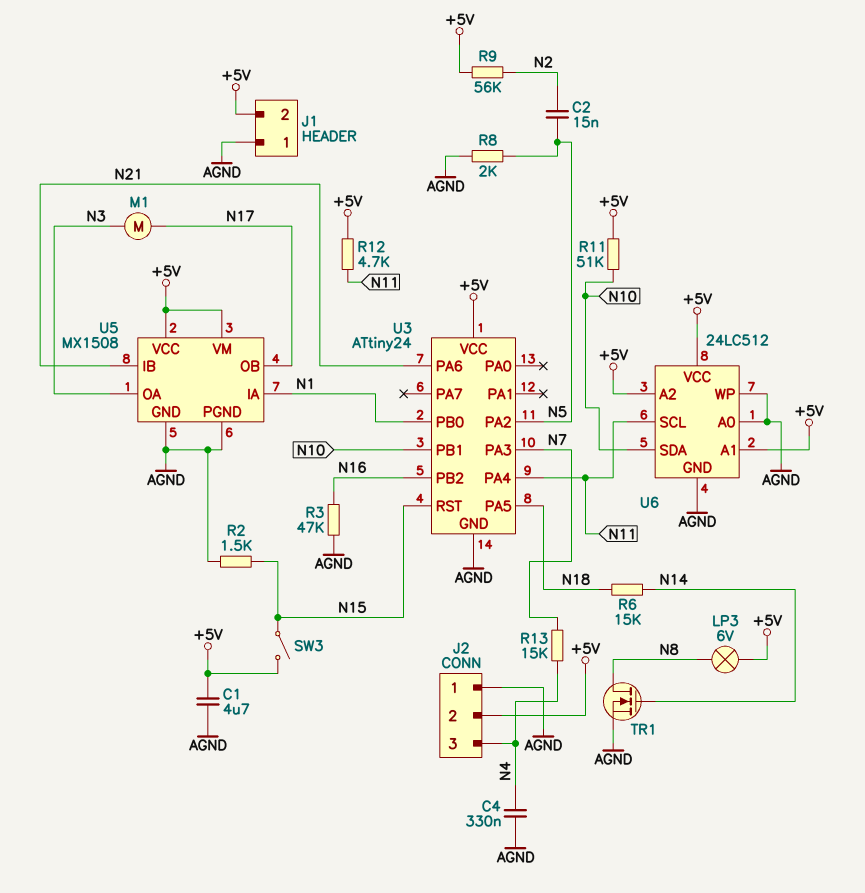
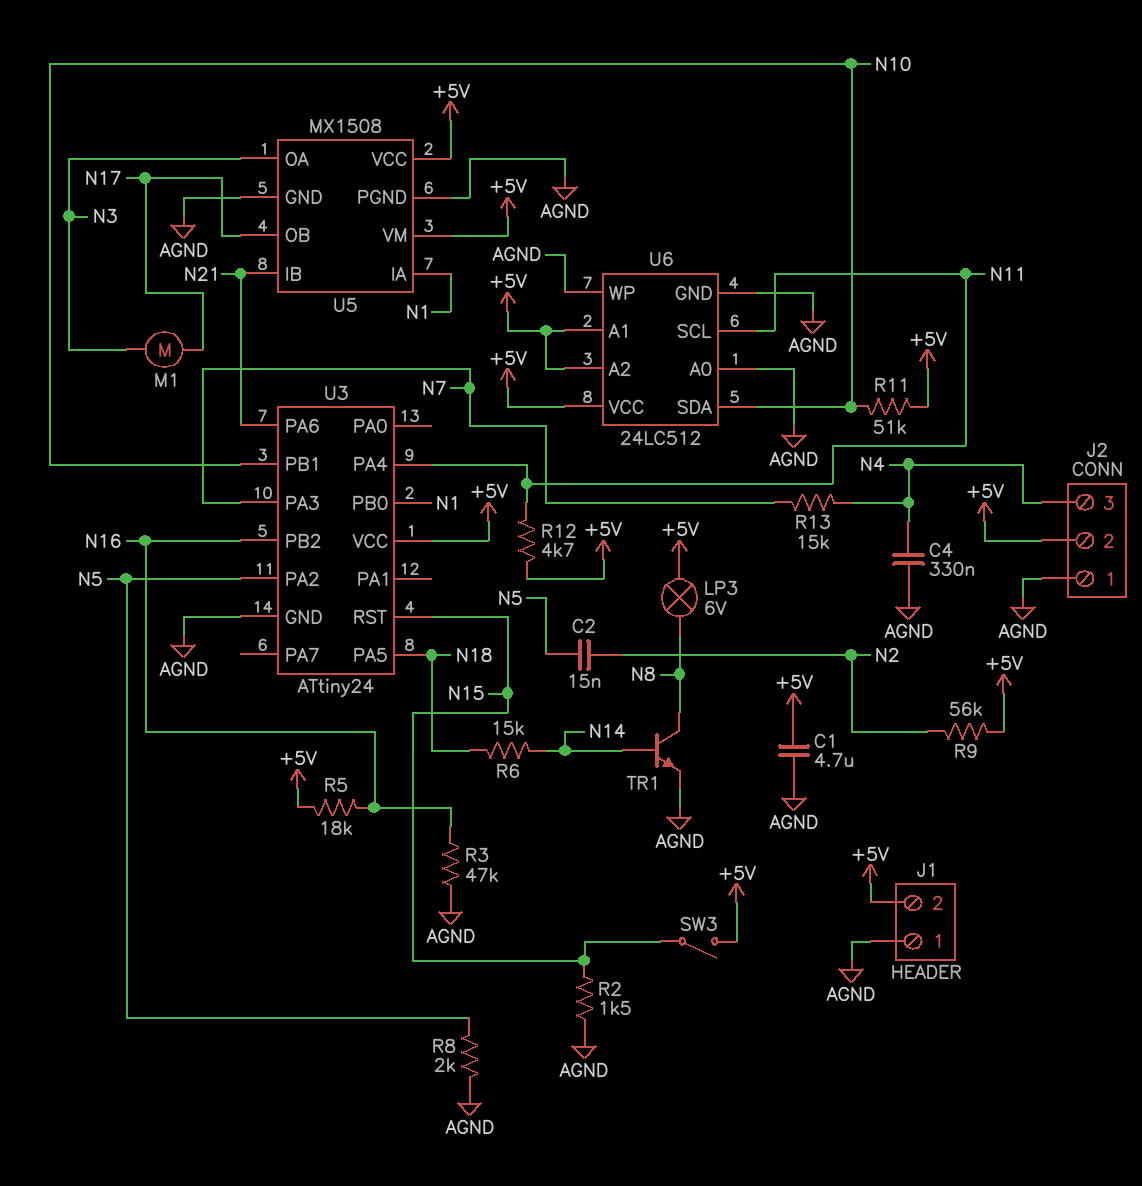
R5: none -> 18k (+5V, N16)
TR1: NMOS (G N14, D N8, S AGND) -> NPN (B N14, C N8, E AGND)

